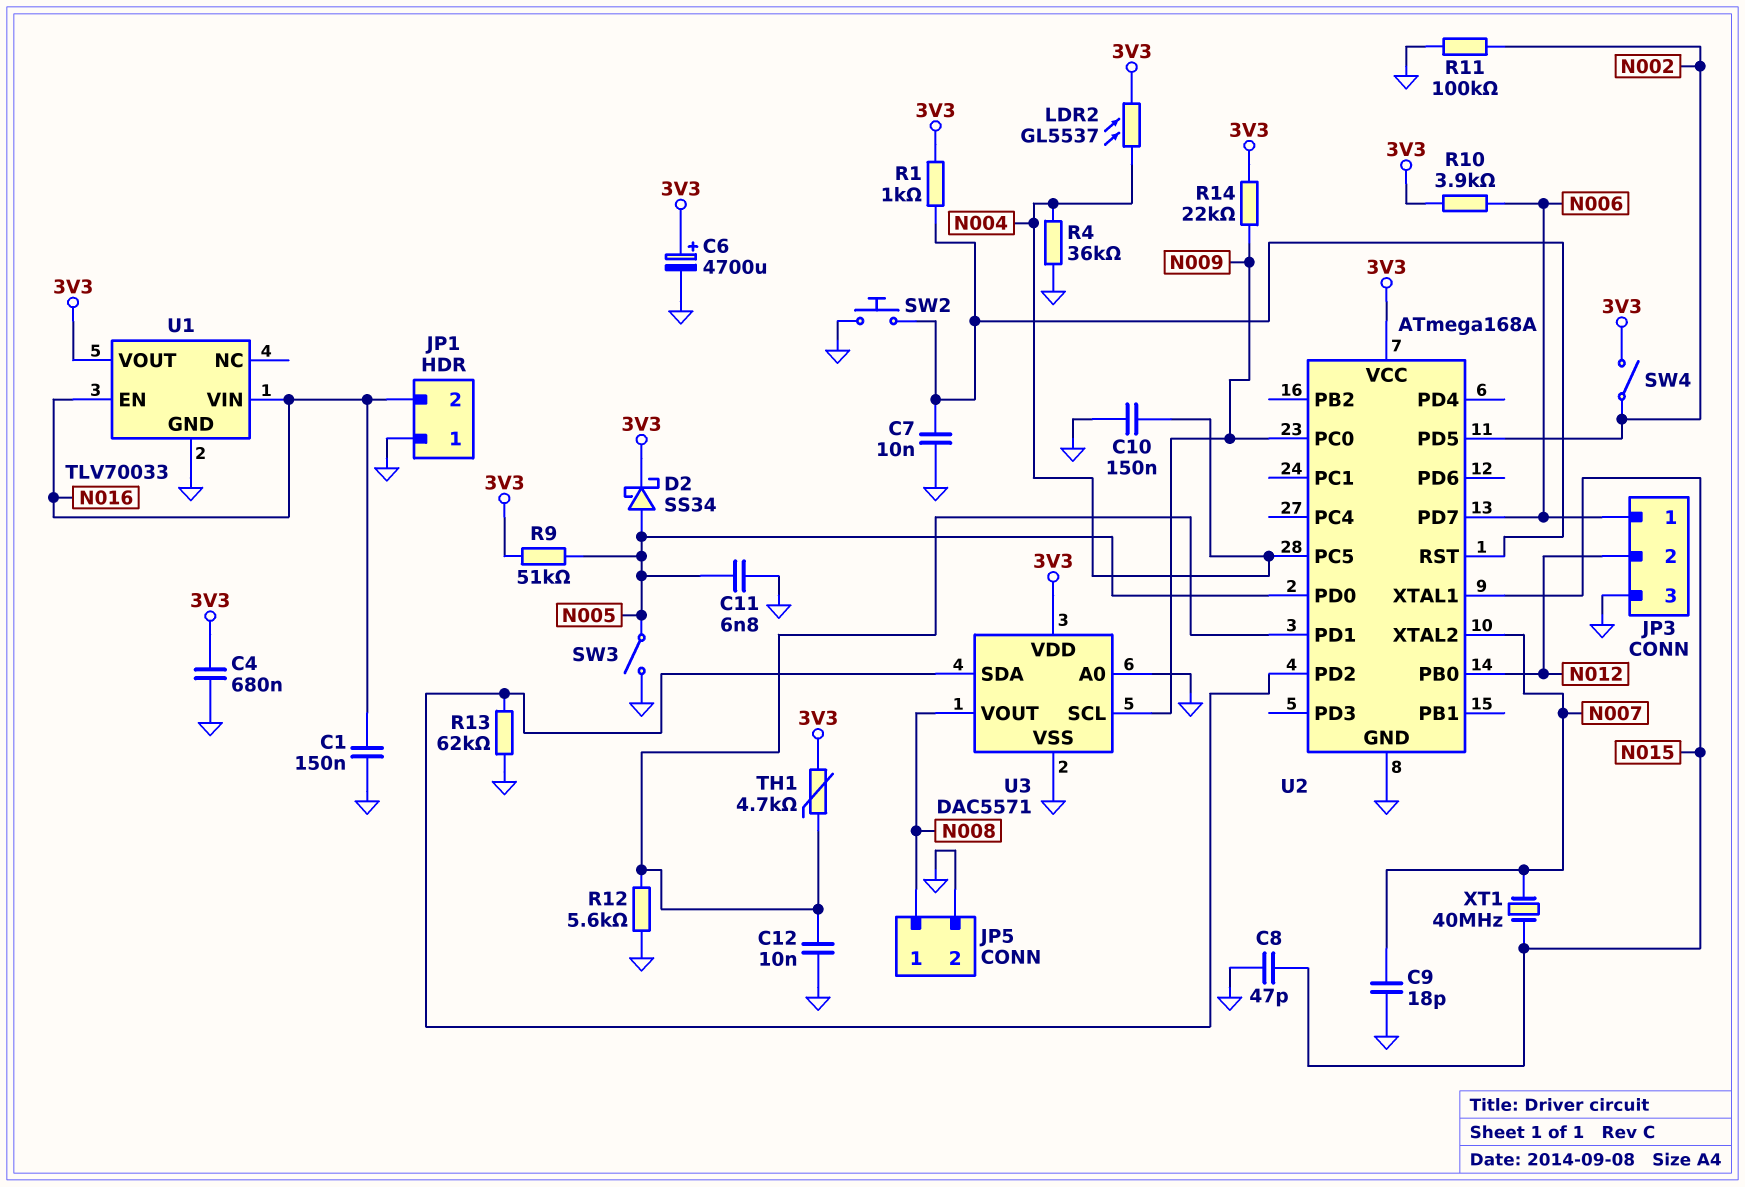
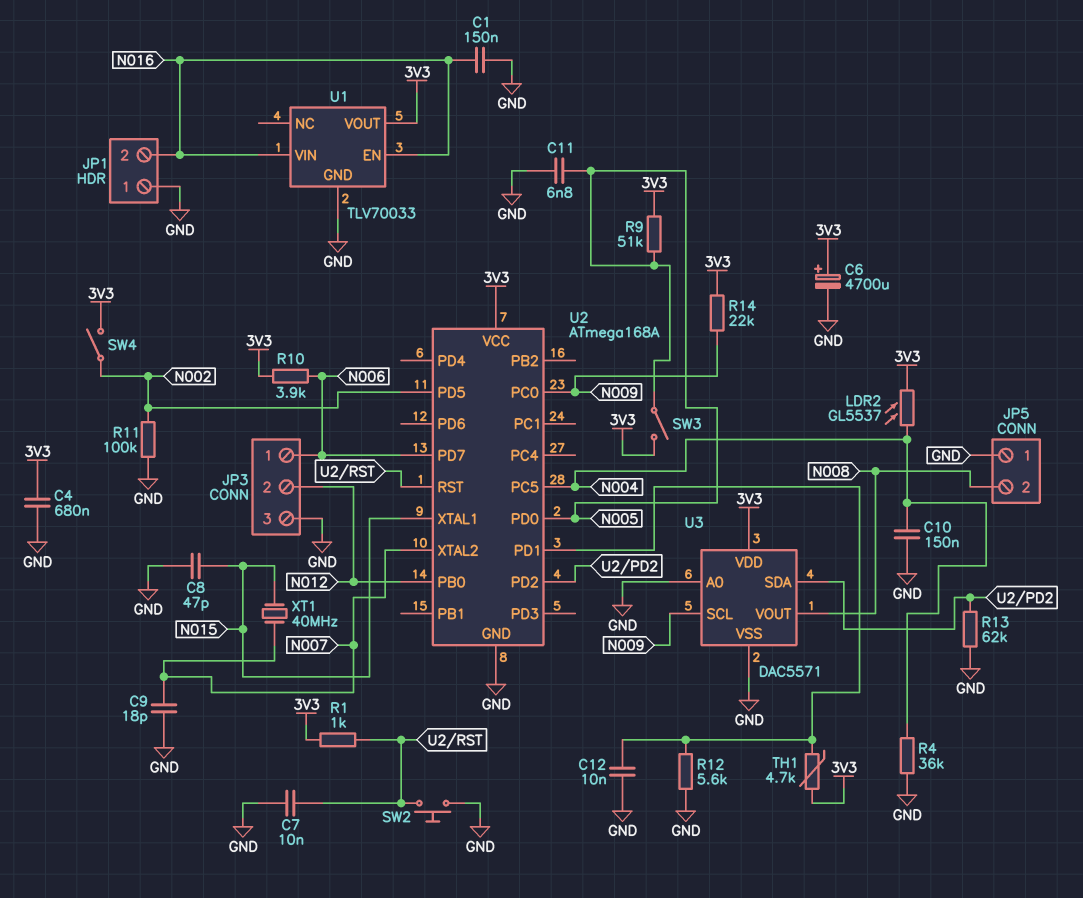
D2: schottky SS34 (A N005, K 3V3) -> none
JP5 pin 1: N008 -> GND
JP5 pin 2: GND -> N008
SW3: switch (GND, N005) -> switch (3V3, N005)

